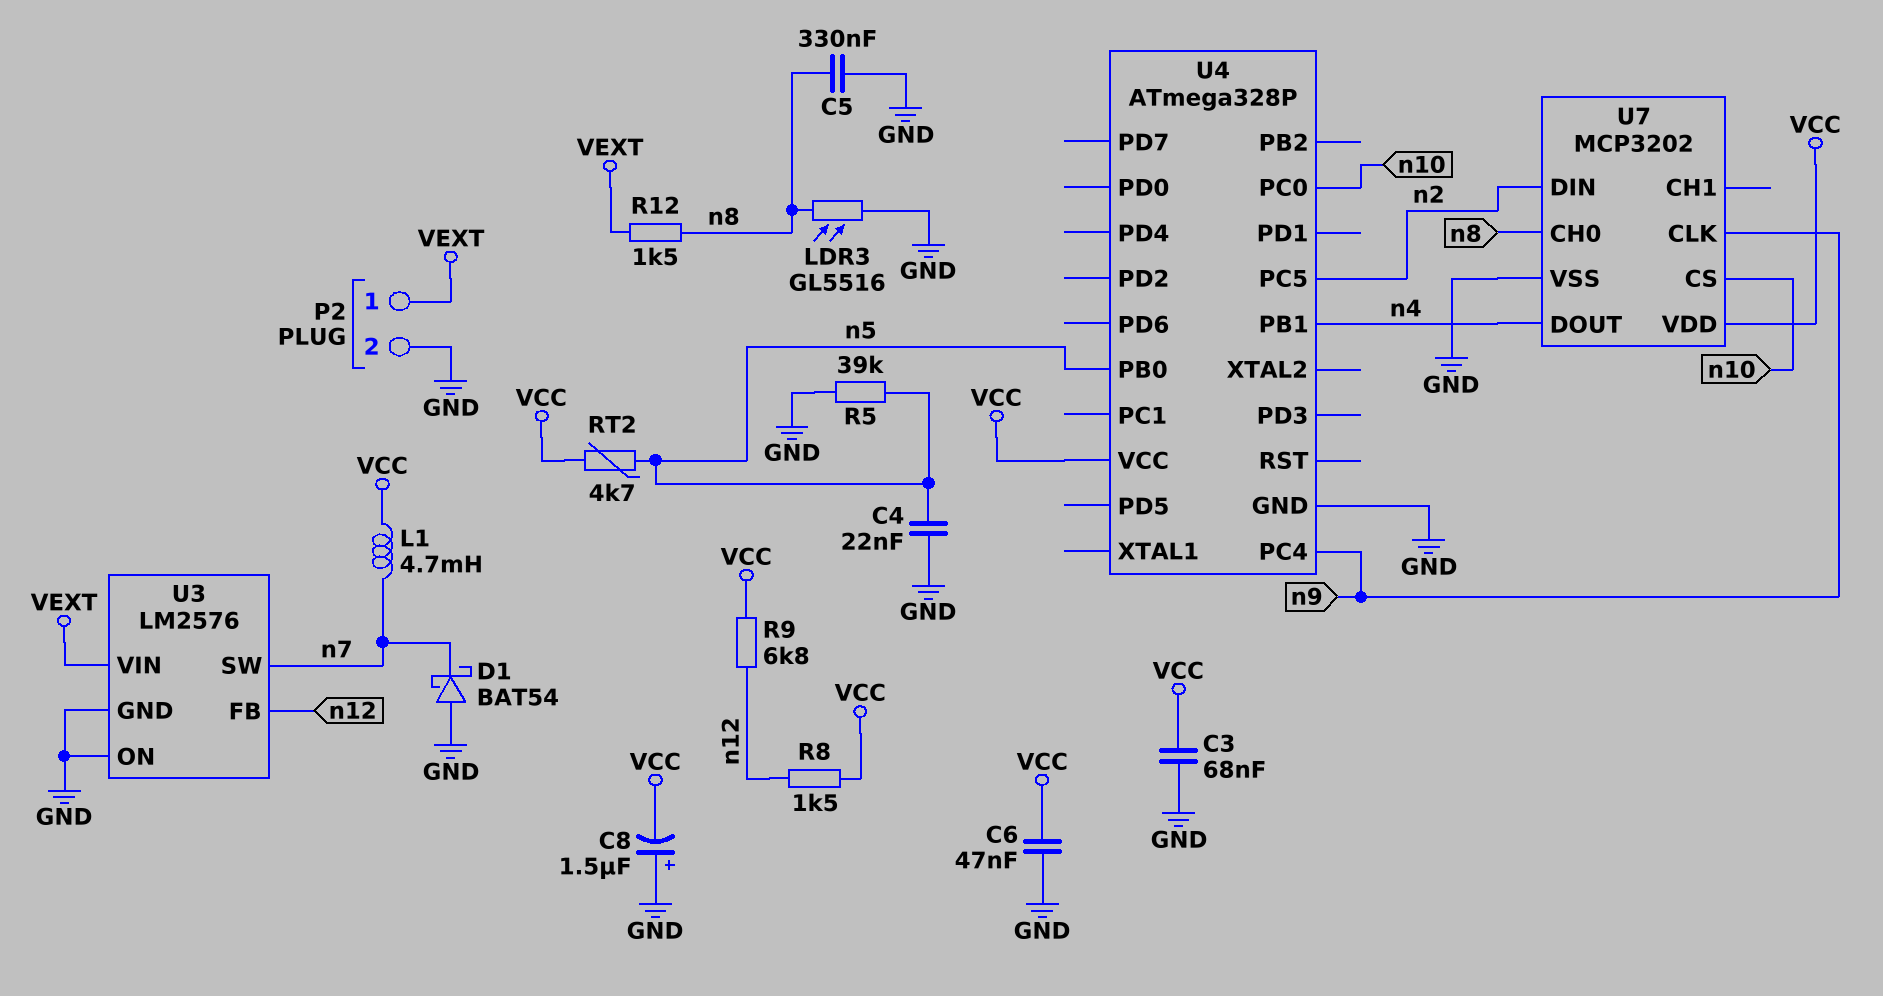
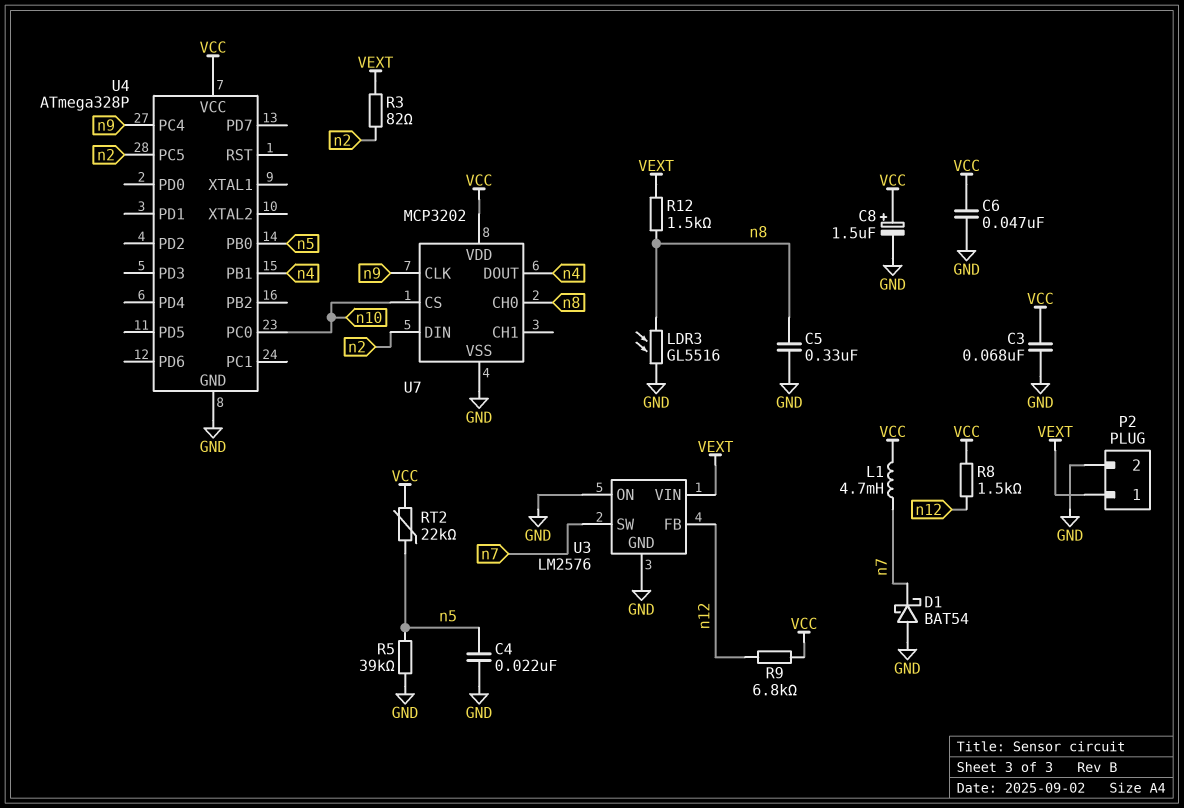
C8: 1.5uF (plus GND, minus VCC) -> 1.5uF (plus VCC, minus GND)
R3: none -> 82 (VEXT, n2)
RT2: 4.7k (VCC, n5) -> 22k (VCC, n5)

